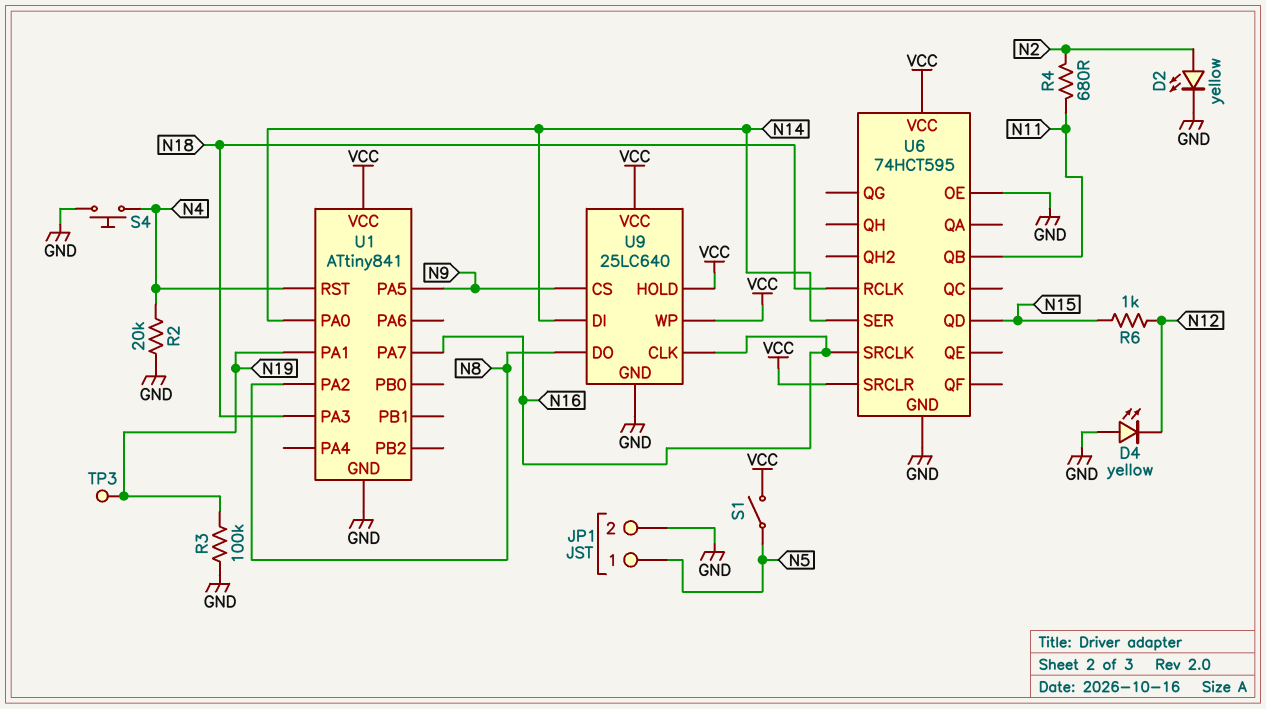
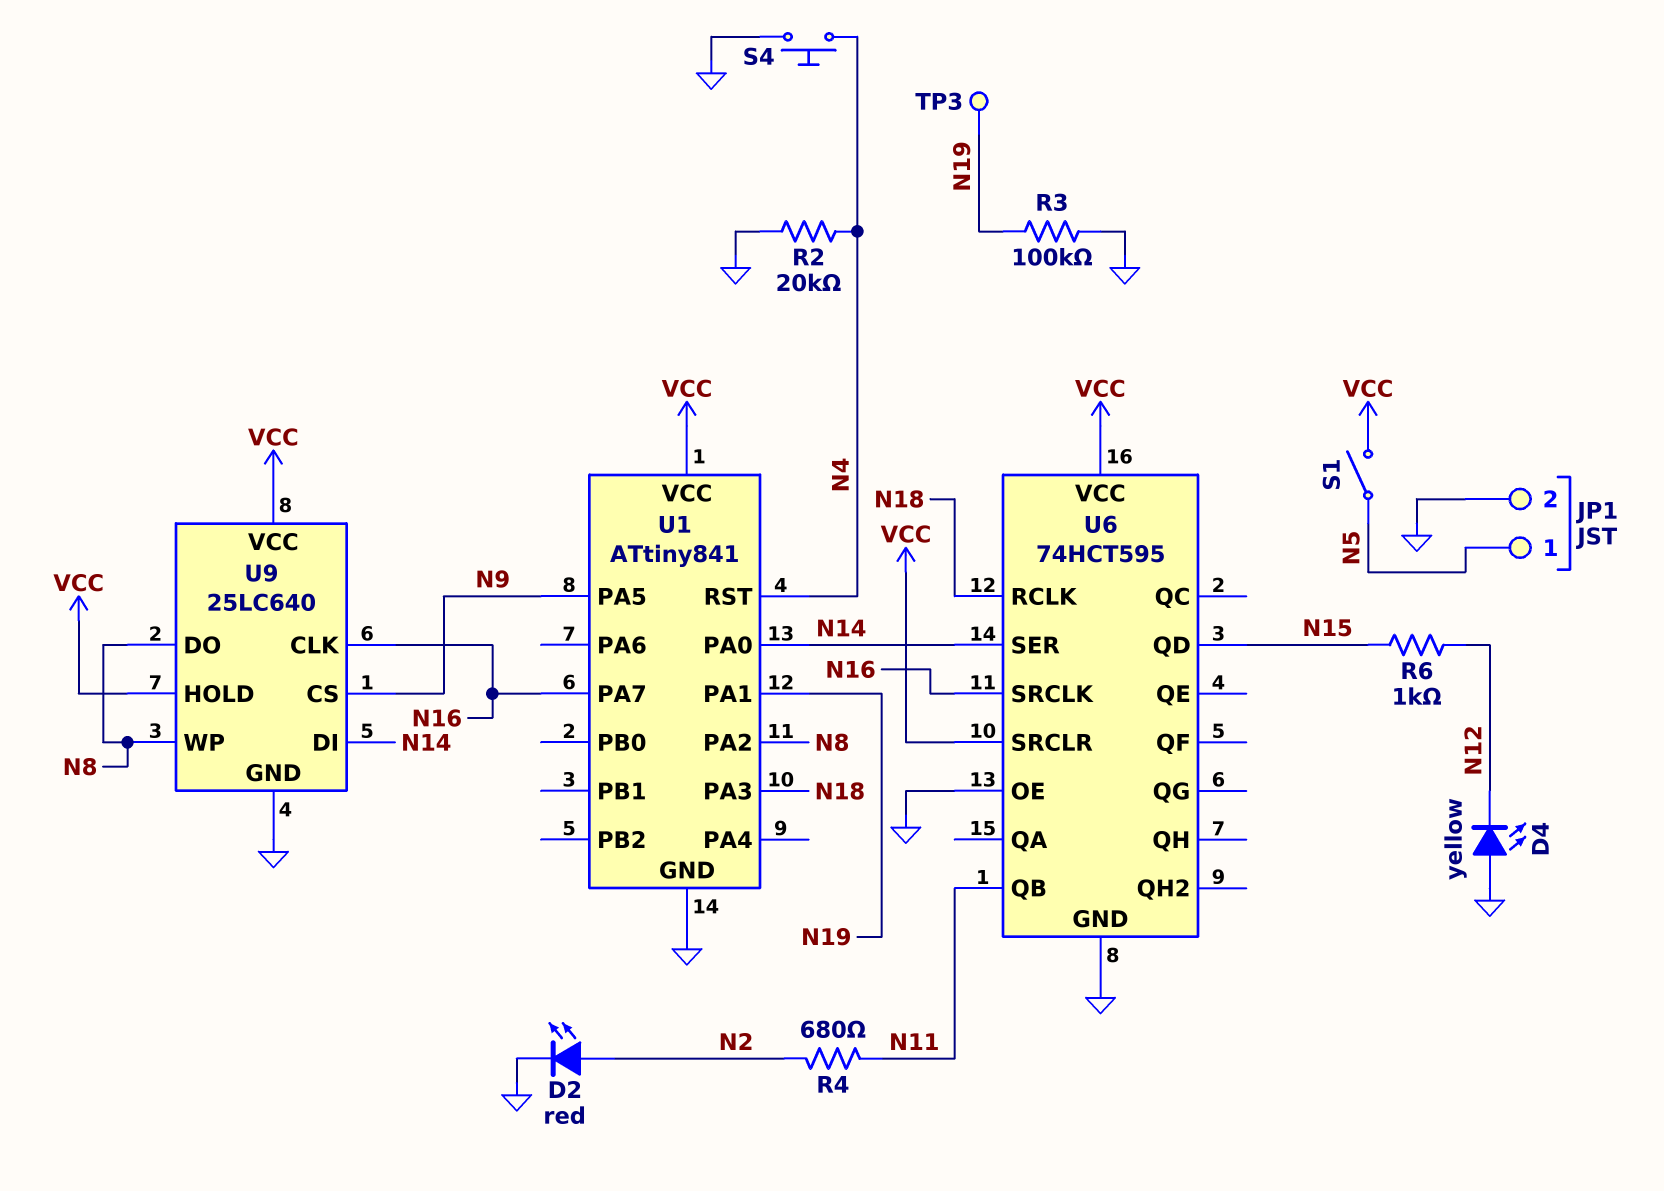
D2: LED yellow (A N2, K GND) -> LED red (A N2, K GND)
U9 pin WP: VCC -> N8

